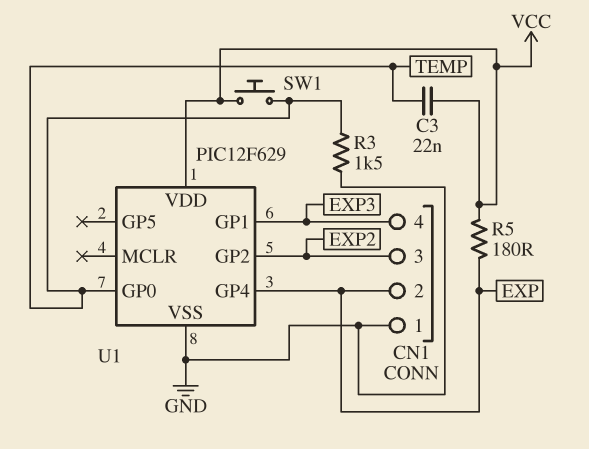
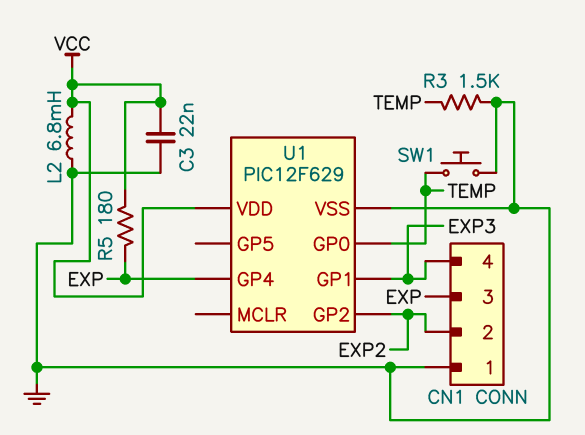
C3: 22nF (TEMP, VCC) -> 22nF (GND, VCC)
CN1 pin 2: EXP -> EXP2
CN1 pin 3: EXP2 -> EXP
L2: none -> 6.8mH (GND, VCC)
SW1: button (TEMP, VCC) -> button (GND, TEMP)

